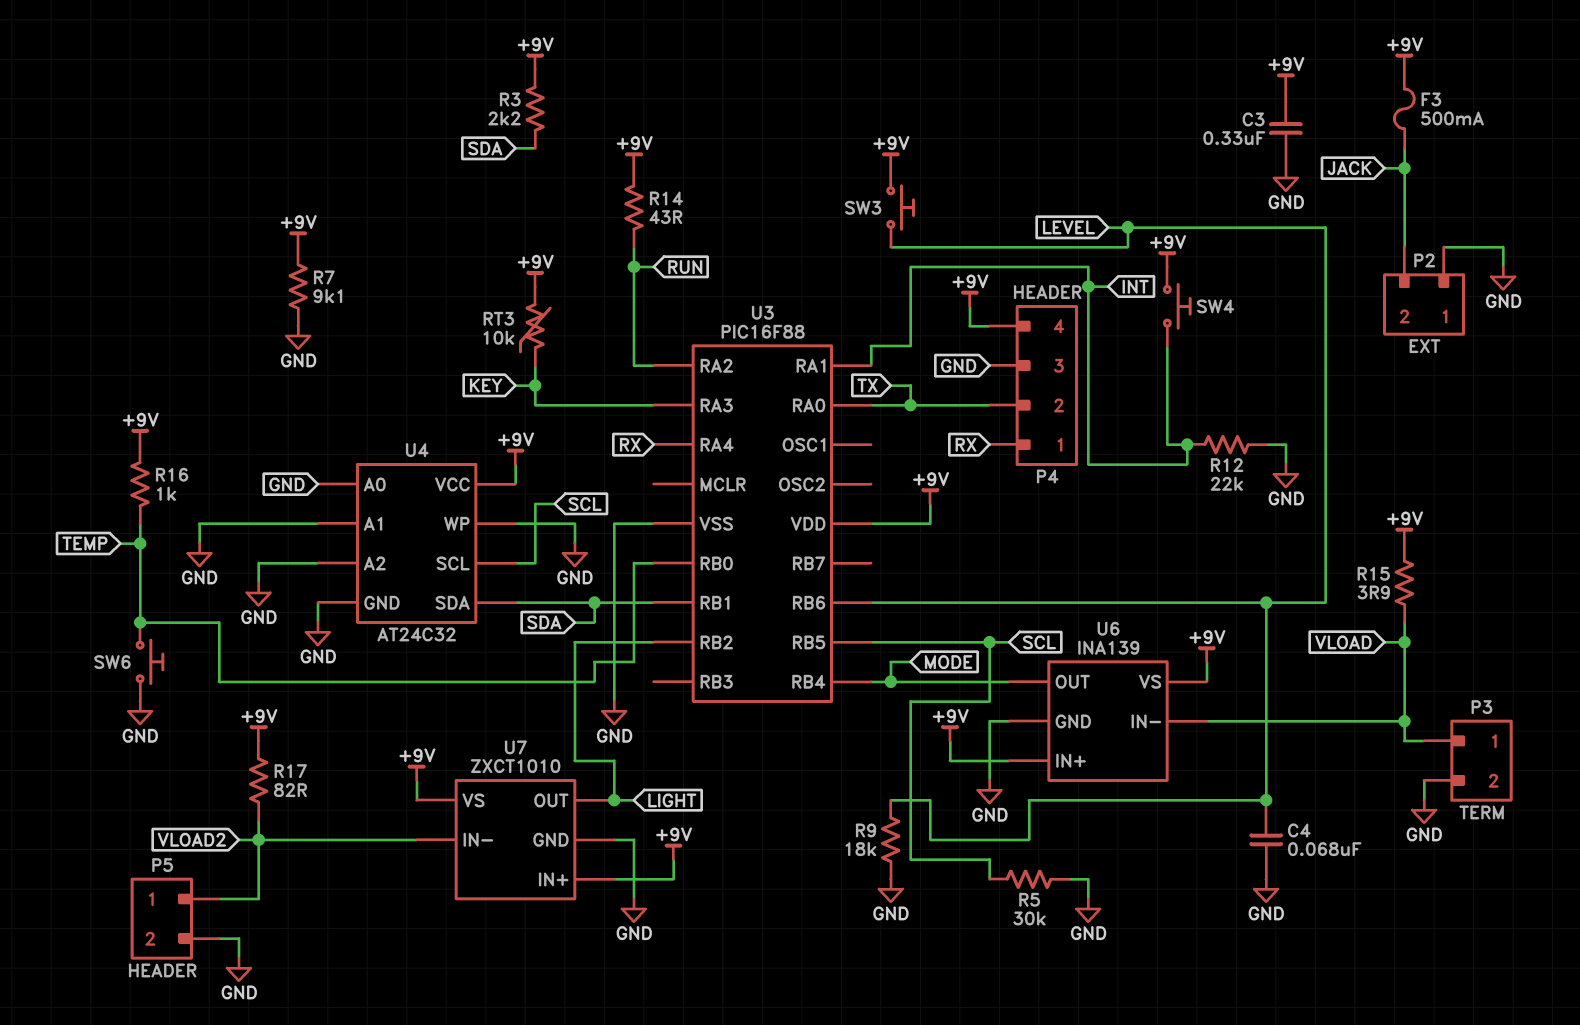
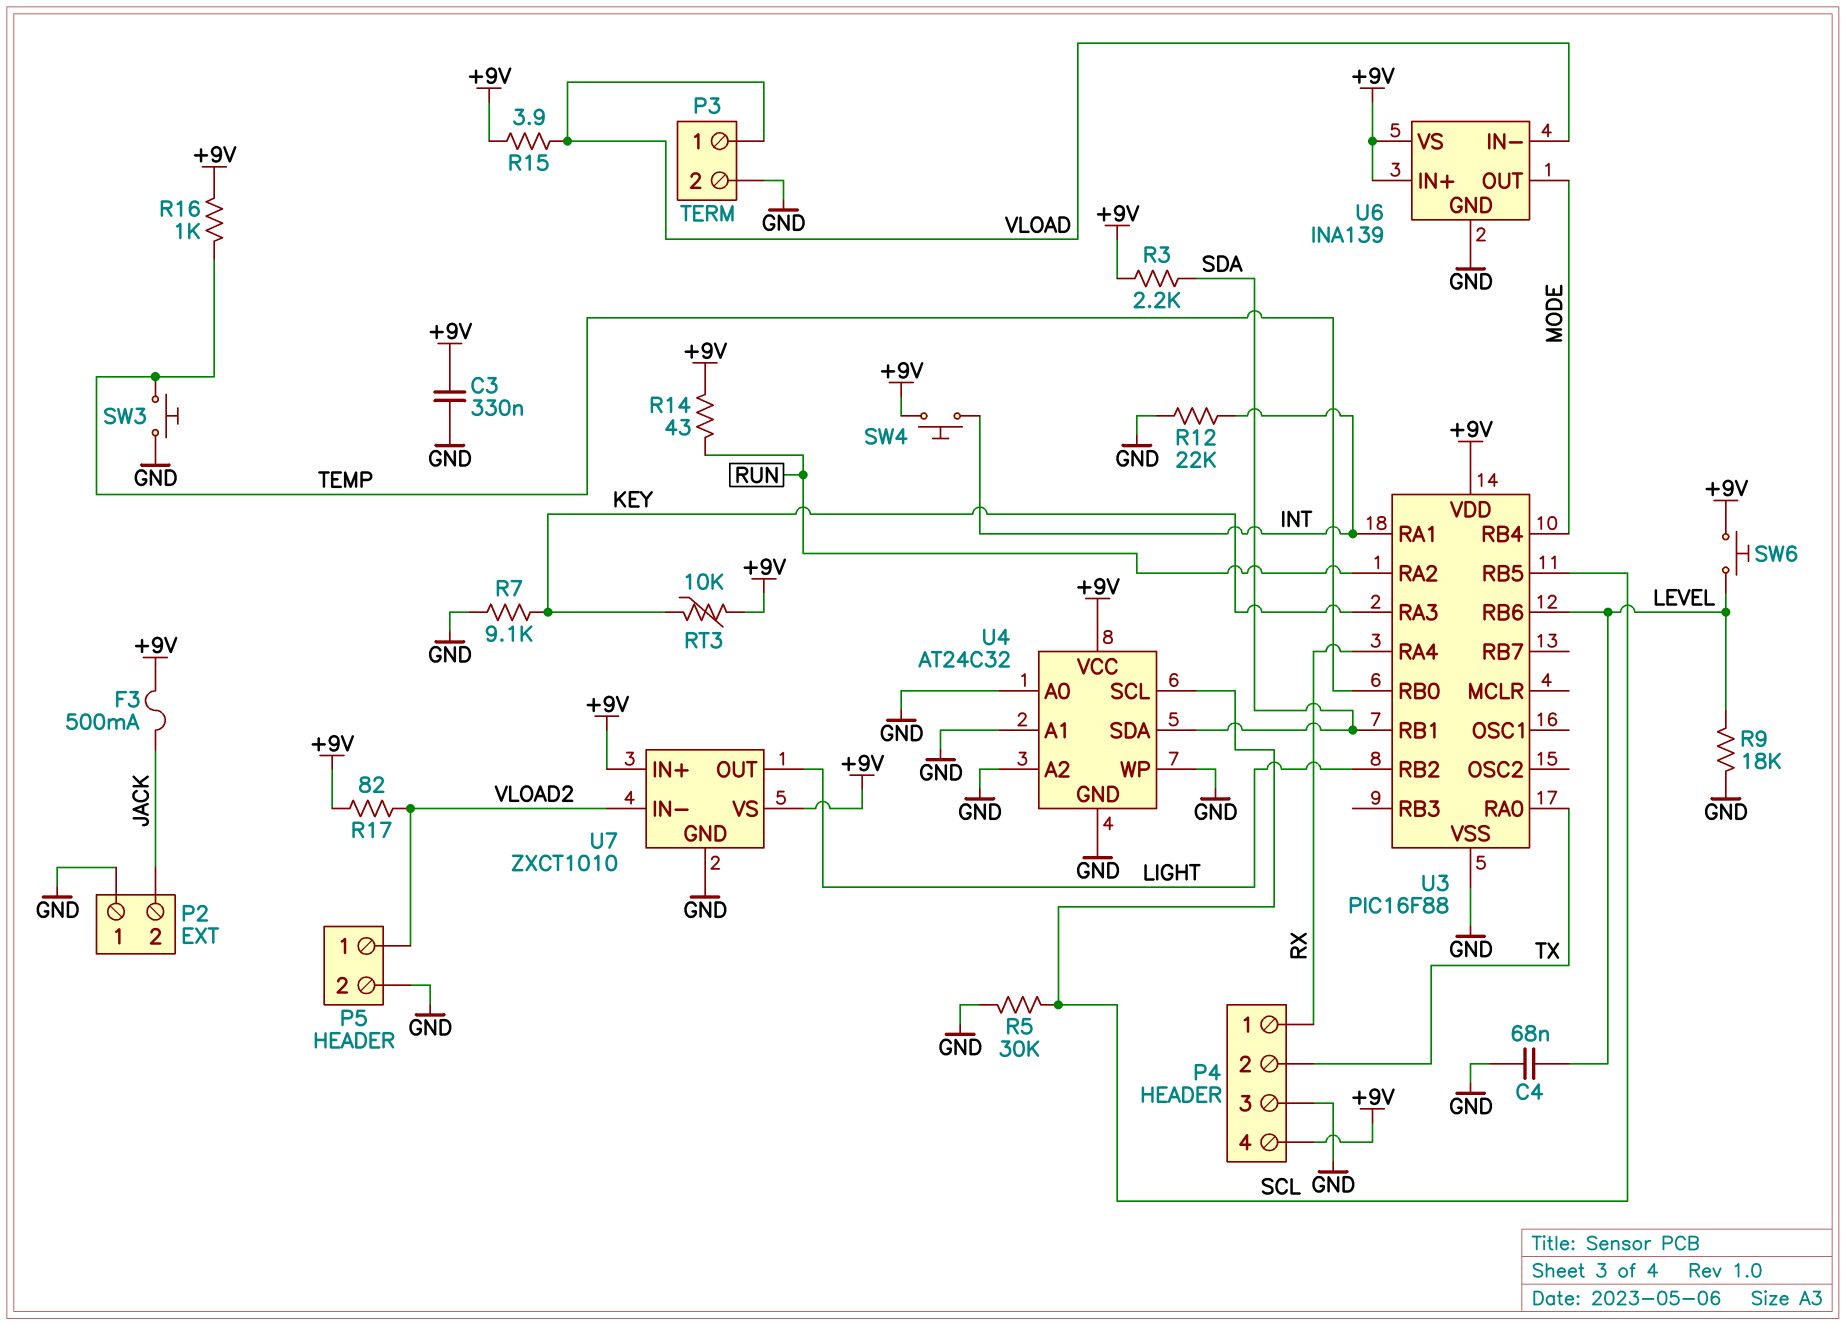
R7: 9.1k (+9V, GND) -> 9.1k (GND, KEY)
SW3: button (+9V, LEVEL) -> button (GND, TEMP)
SW6: button (GND, TEMP) -> button (+9V, LEVEL)

